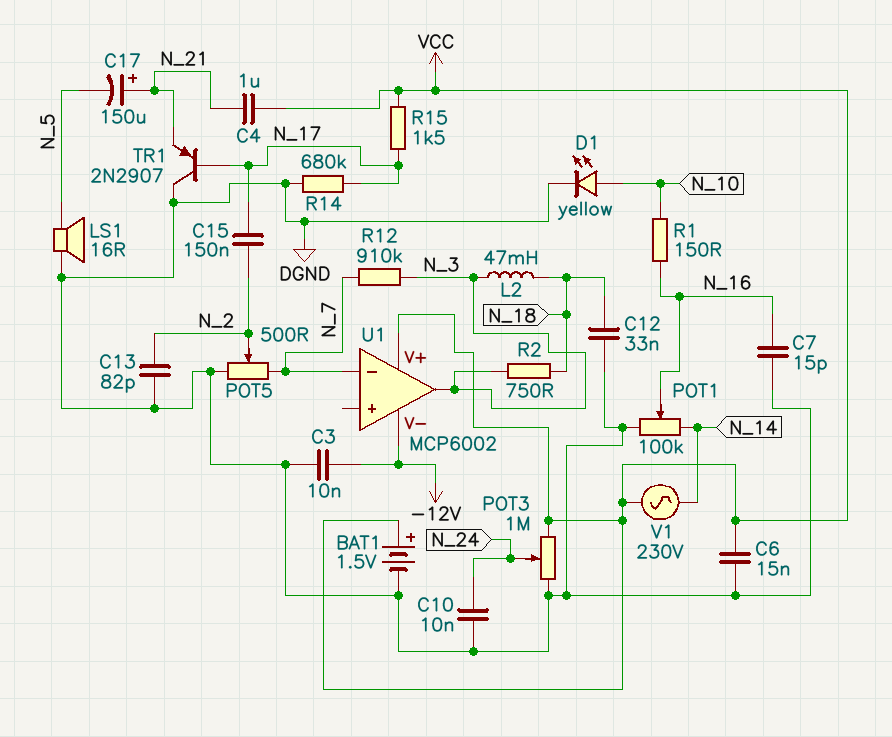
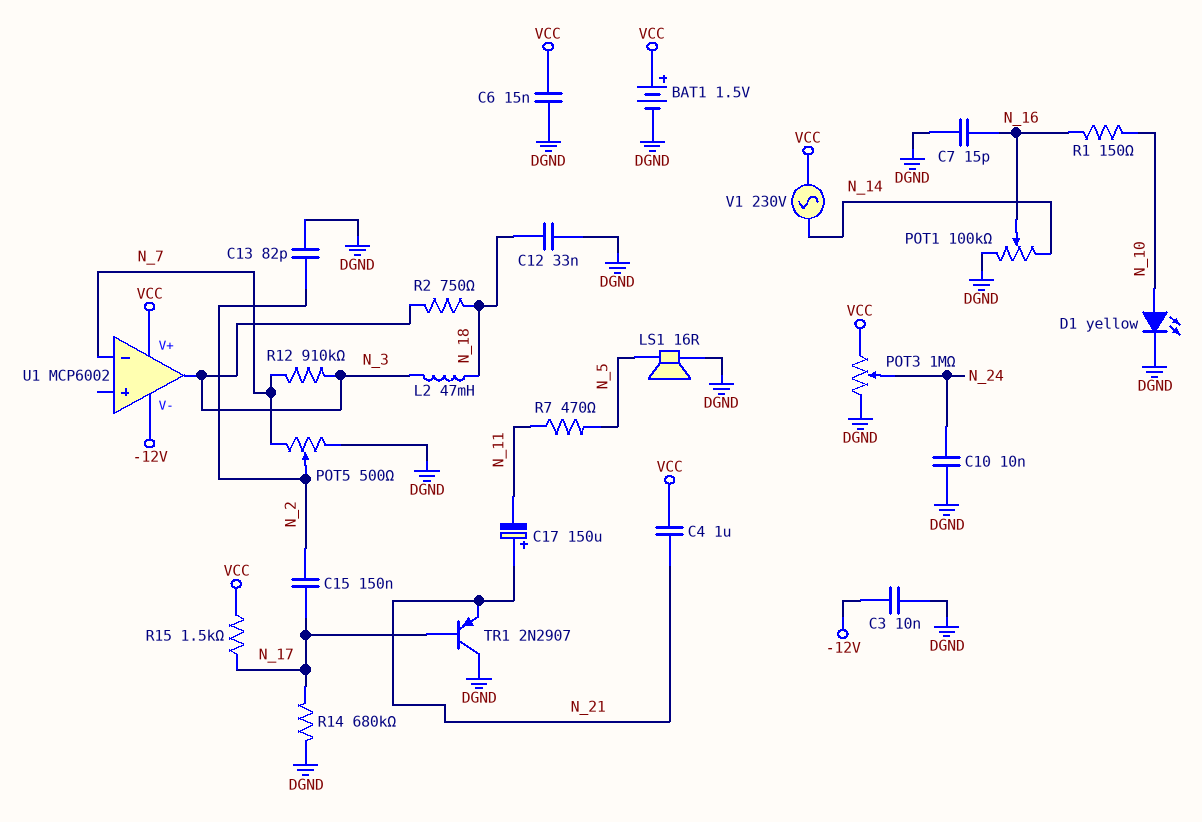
C17: 150uF (plus N_21, minus N_5) -> 150uF (plus N_21, minus N_11)
R7: none -> 470 (N_5, N_11)

